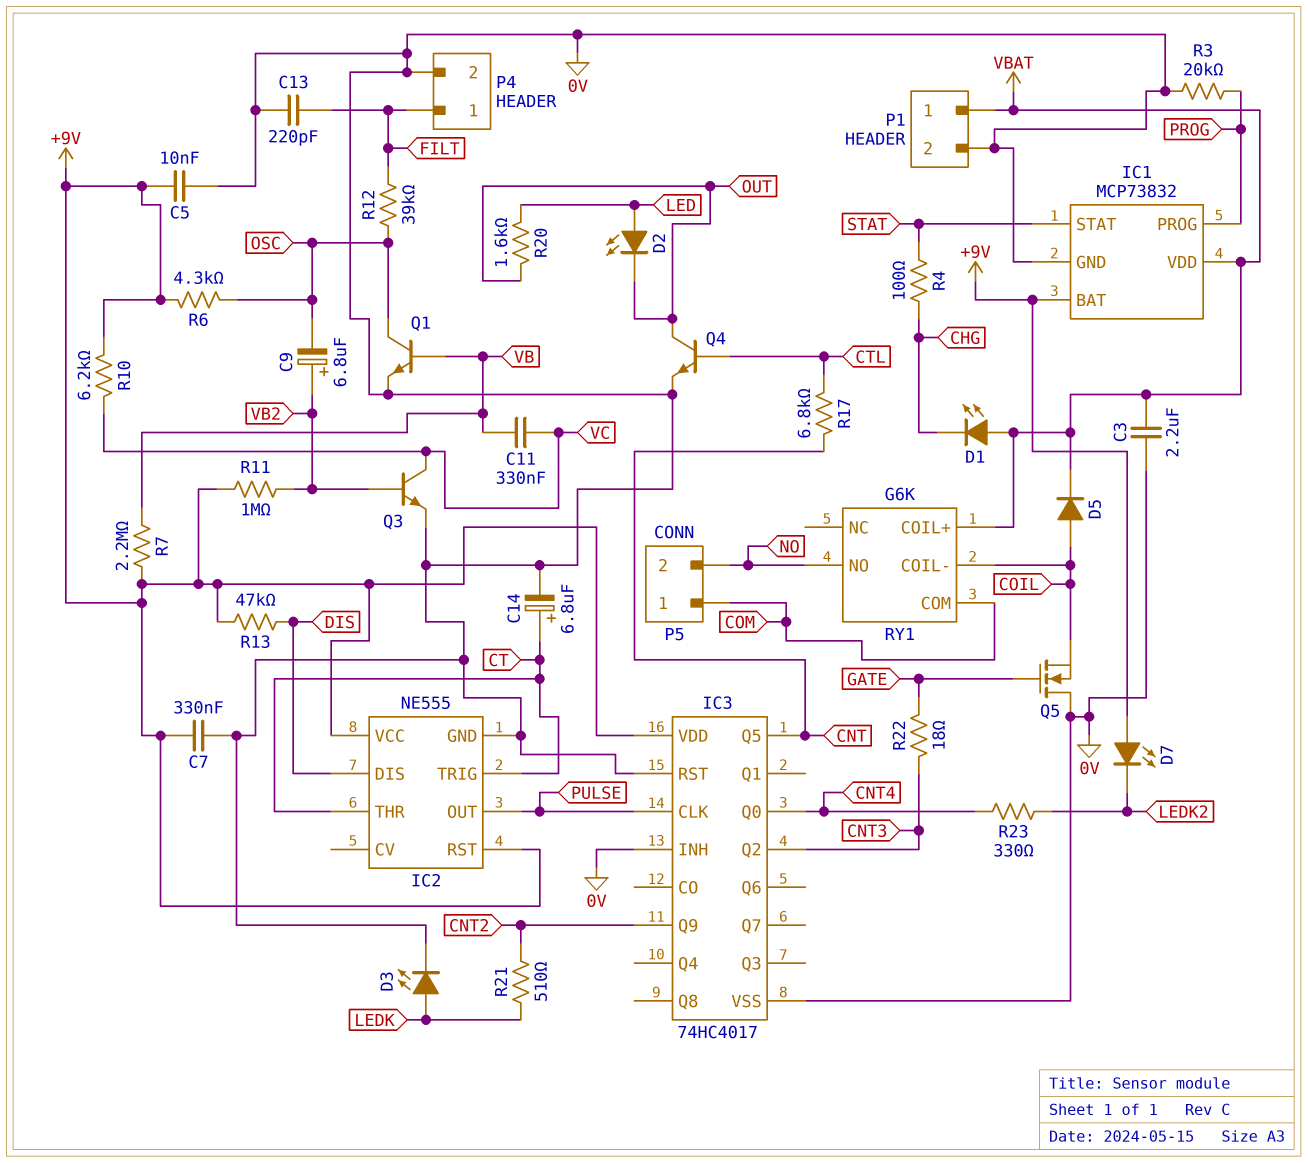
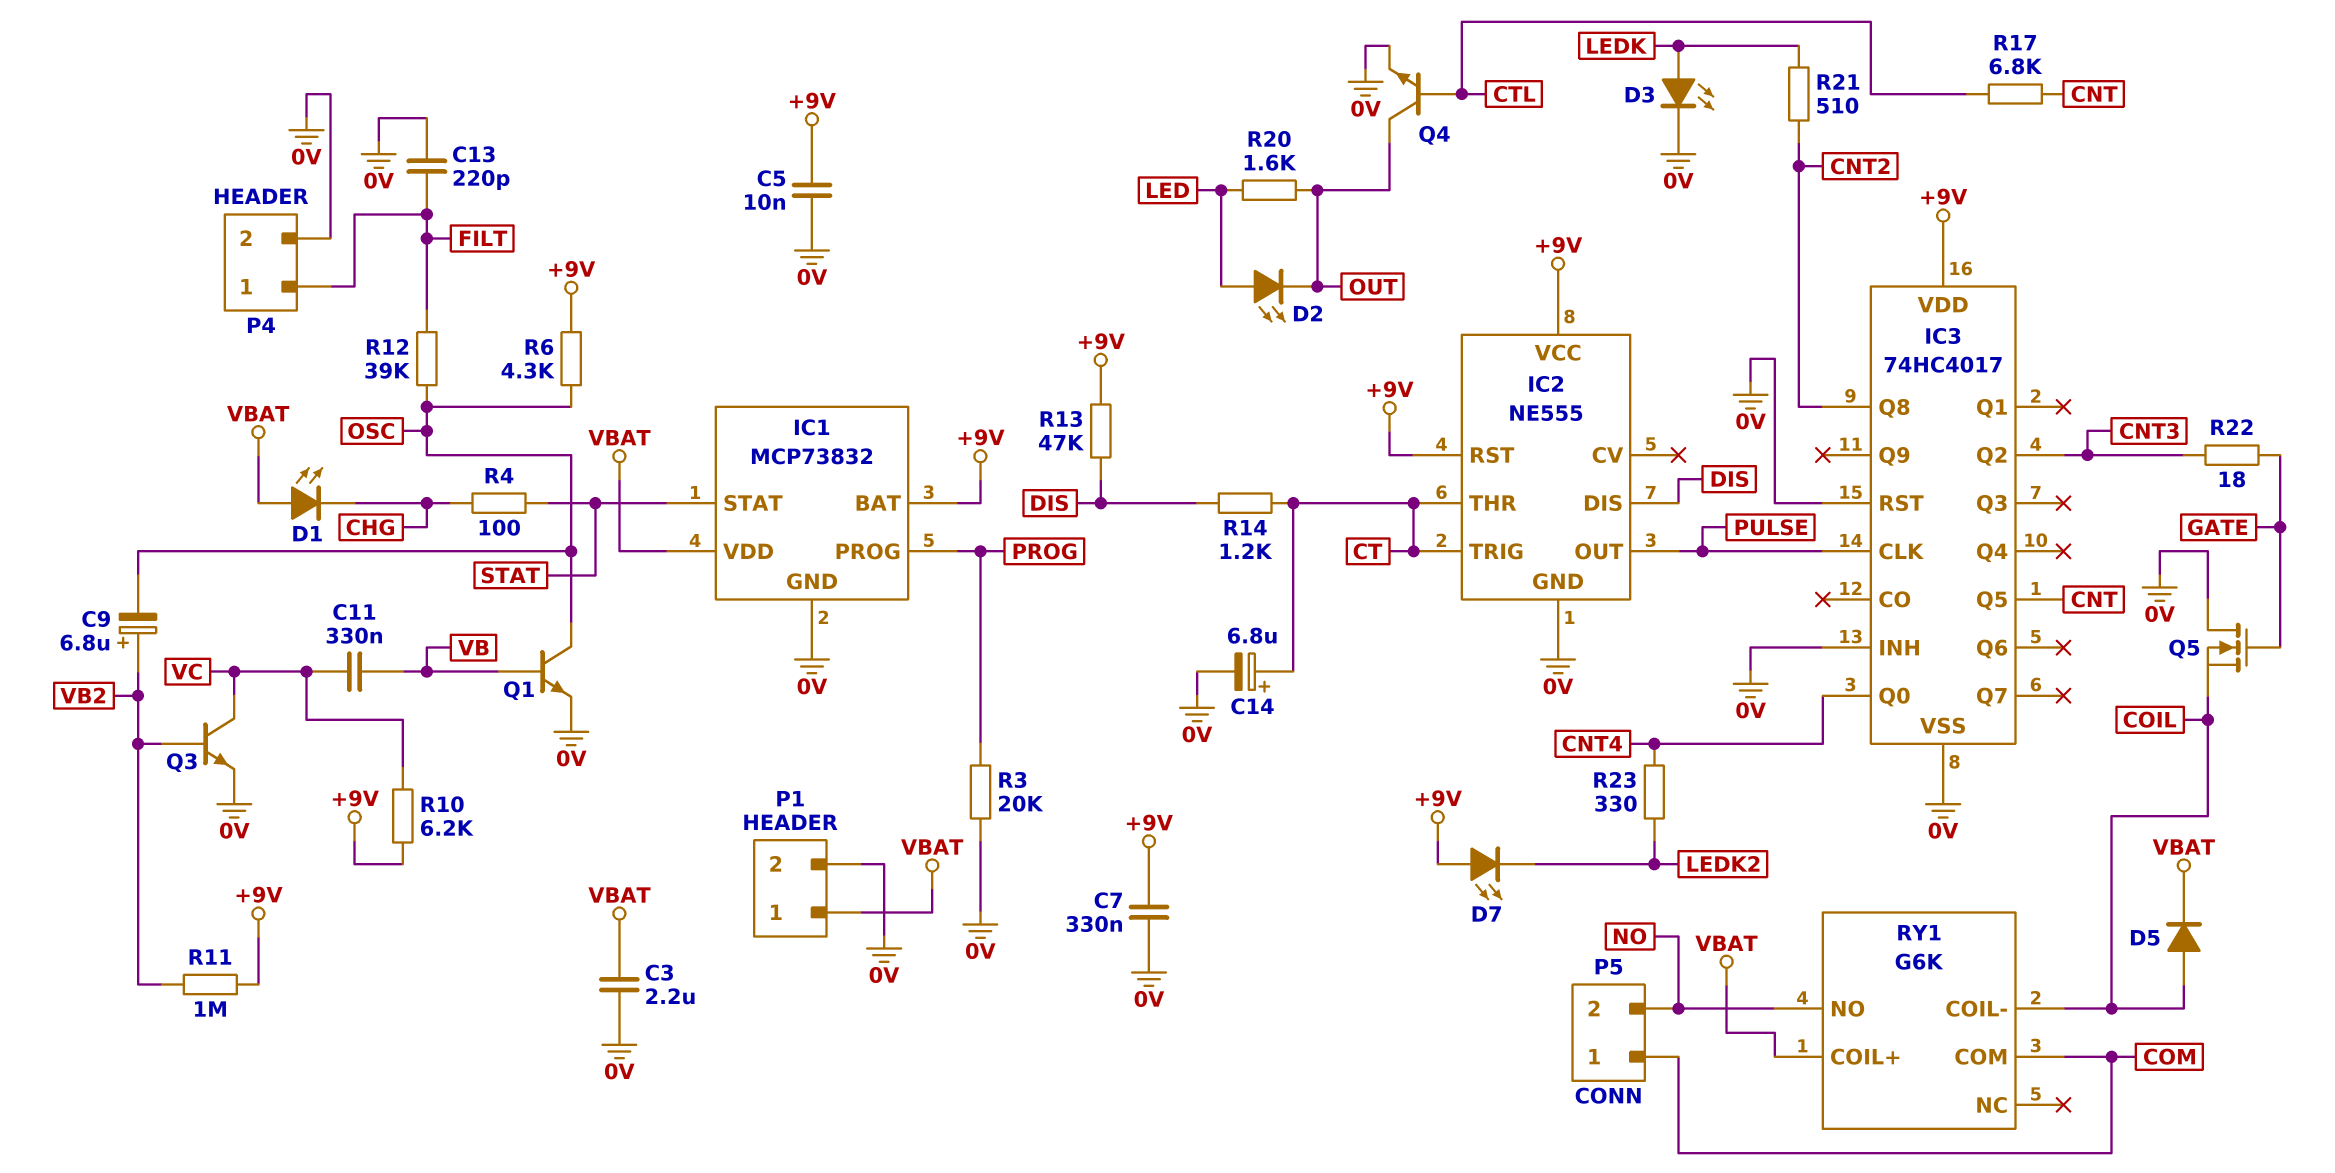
IC3 pin Q8: none -> CNT2
IC3 pin Q9: CNT2 -> none
R7: 2.2M (+9V, VB) -> none
R14: none -> 1.2k (CT, DIS)

